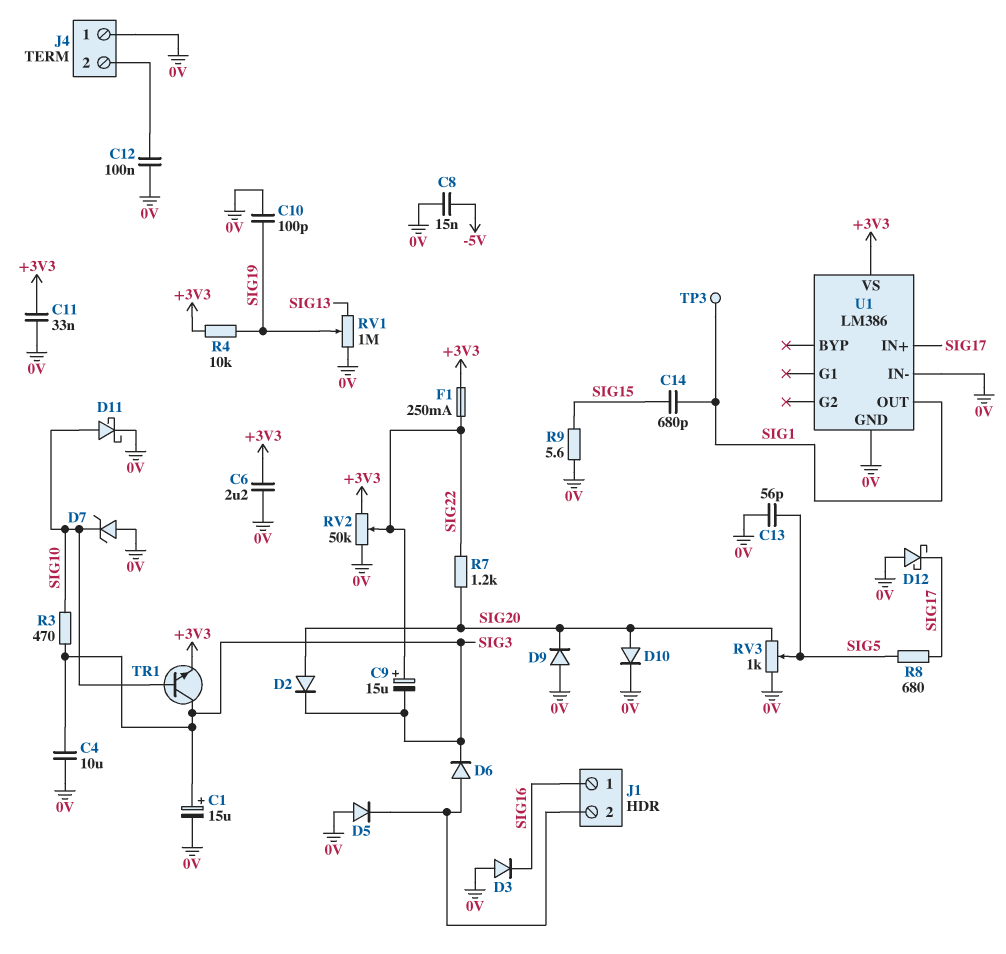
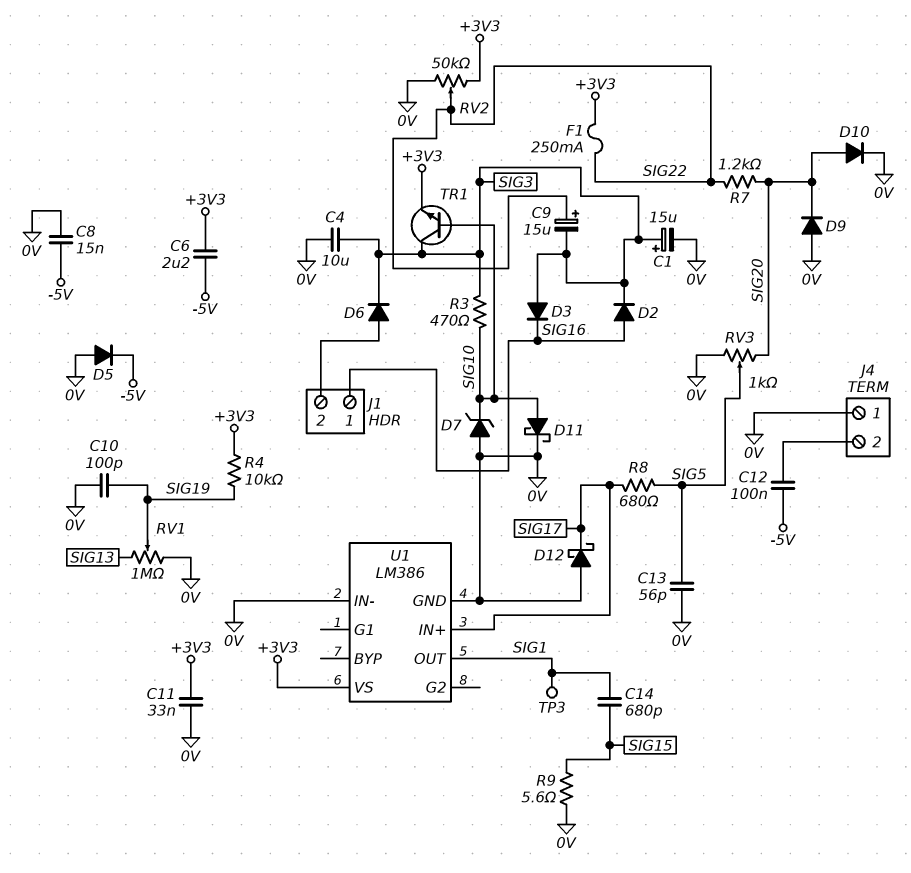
C6: 2.2uF (+3V3, 0V) -> 2.2uF (+3V3, -5V)
C12: 100nF (0V, J4/2) -> 100nF (-5V, J4/2)
D2: diode (A SIG20, K SIG3) -> diode (A SIG16, K SIG3)
D3: diode (A 0V, K SIG16) -> diode (A SIG3, K SIG16)
D5: diode (A 0V, K J1/2) -> diode (A 0V, K -5V)

